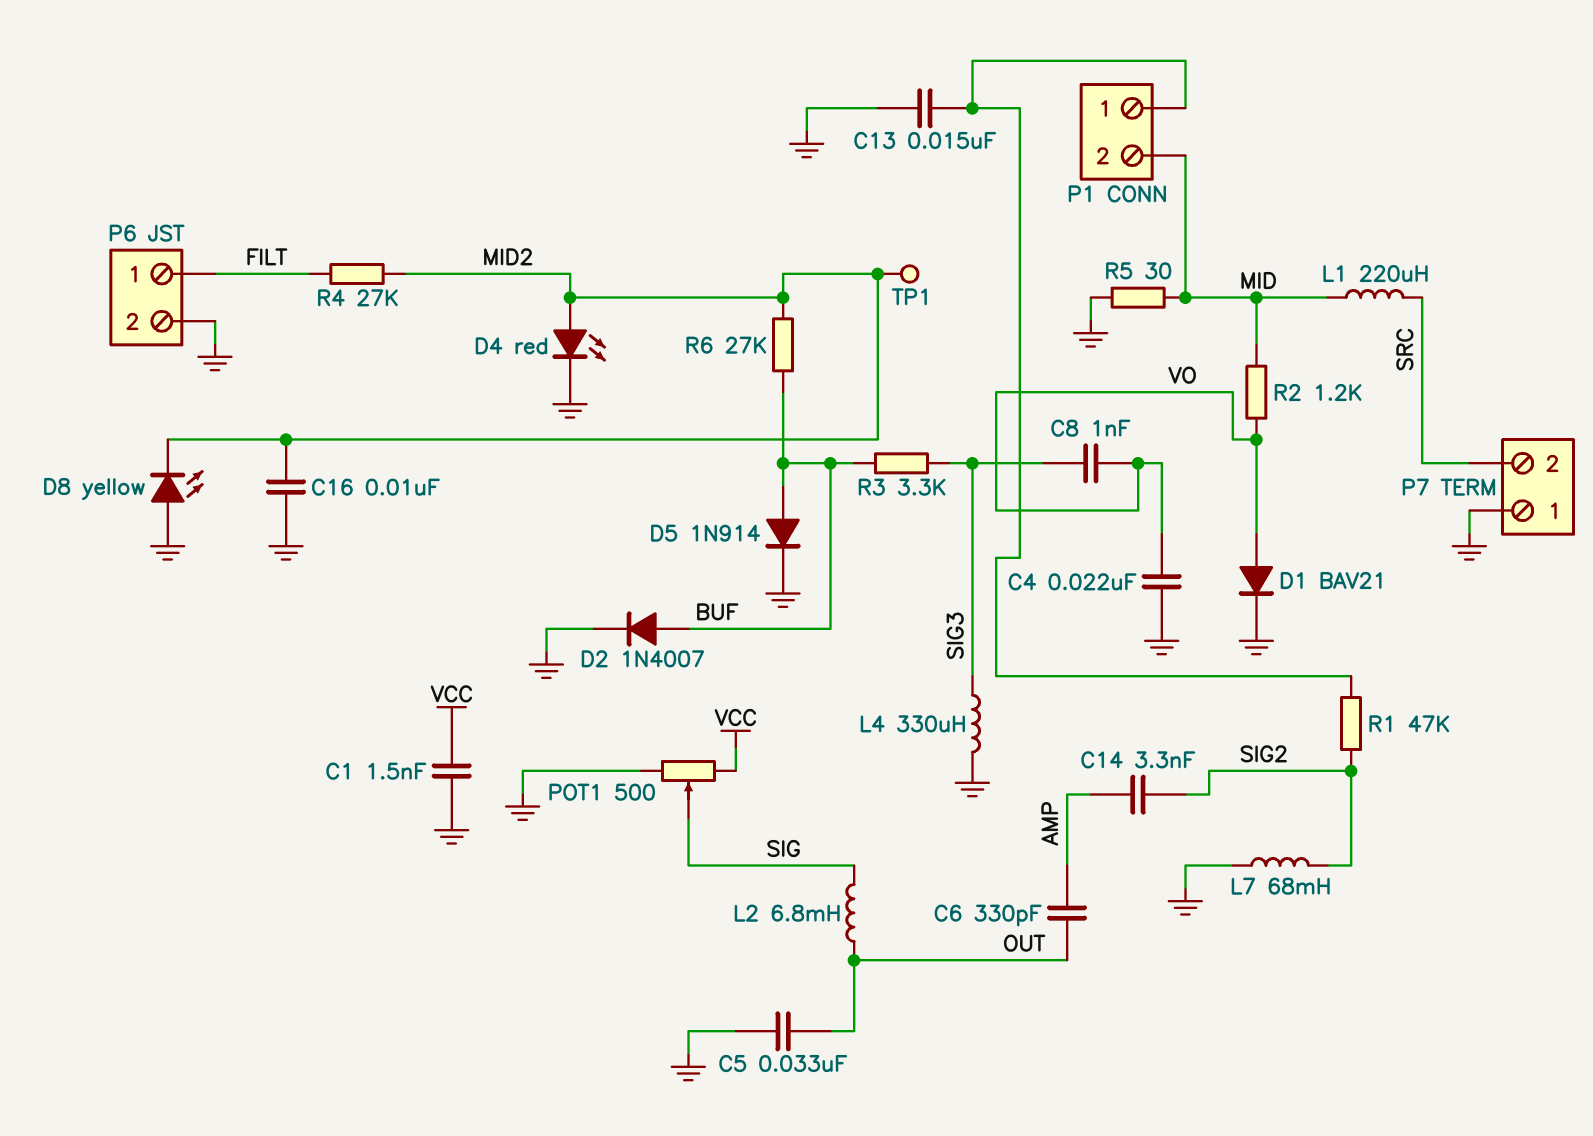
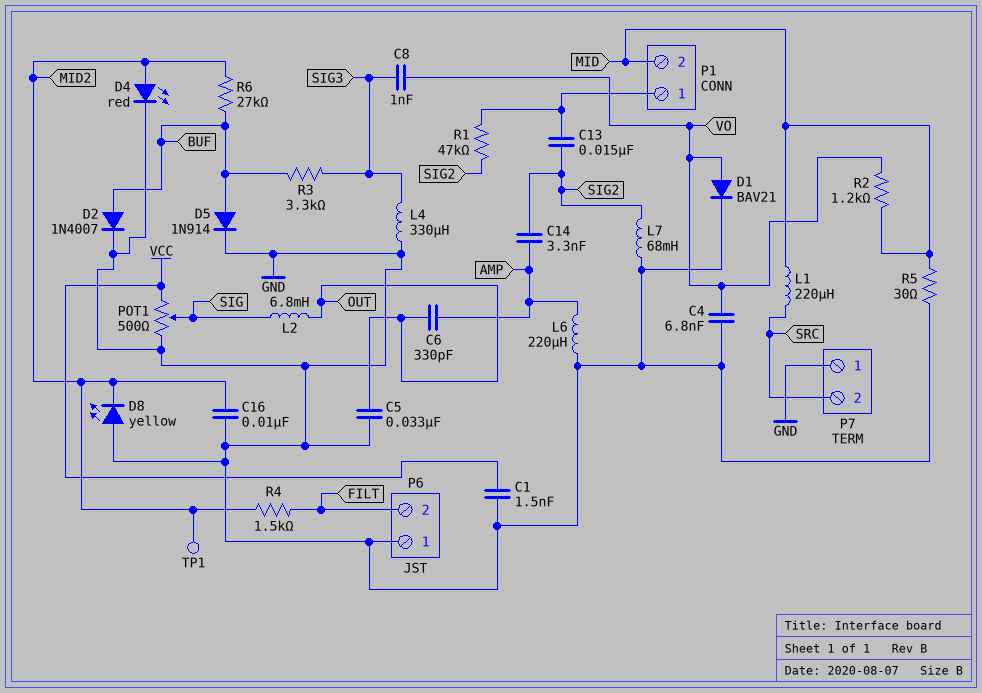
C4: 22nF (GND, VO) -> 6.8nF (GND, VO)
C13: 15nF (GND, P1/1) -> 15nF (P1/1, SIG2)
L6: none -> 220uH (AMP, GND)
P6 pin 1: FILT -> GND
P6 pin 2: GND -> FILT
R4: 27k (FILT, MID2) -> 1.5k (FILT, MID2)

